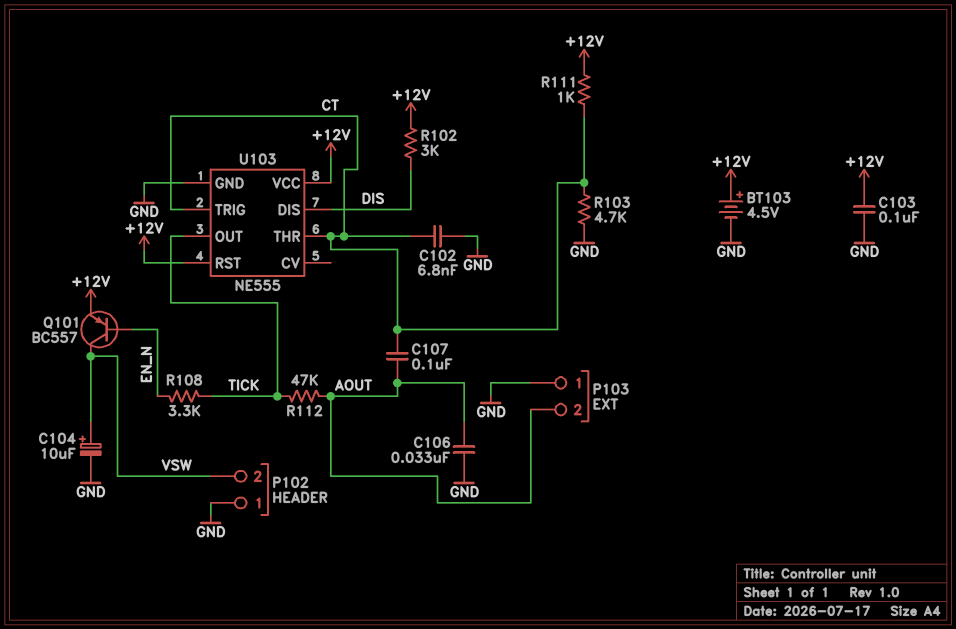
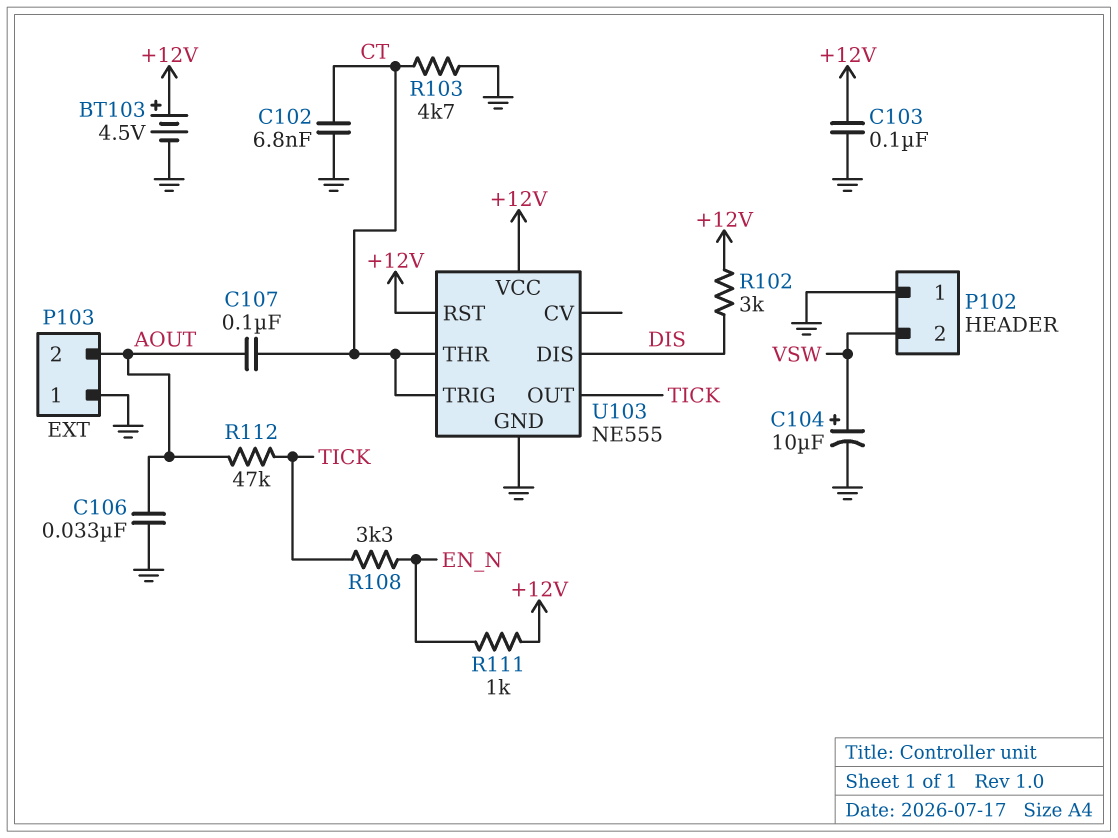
Q101: PNP BC557 (B EN_N, C VSW, E +12V) -> none
R111: 1k (+12V, CT) -> 1k (+12V, EN_N)

